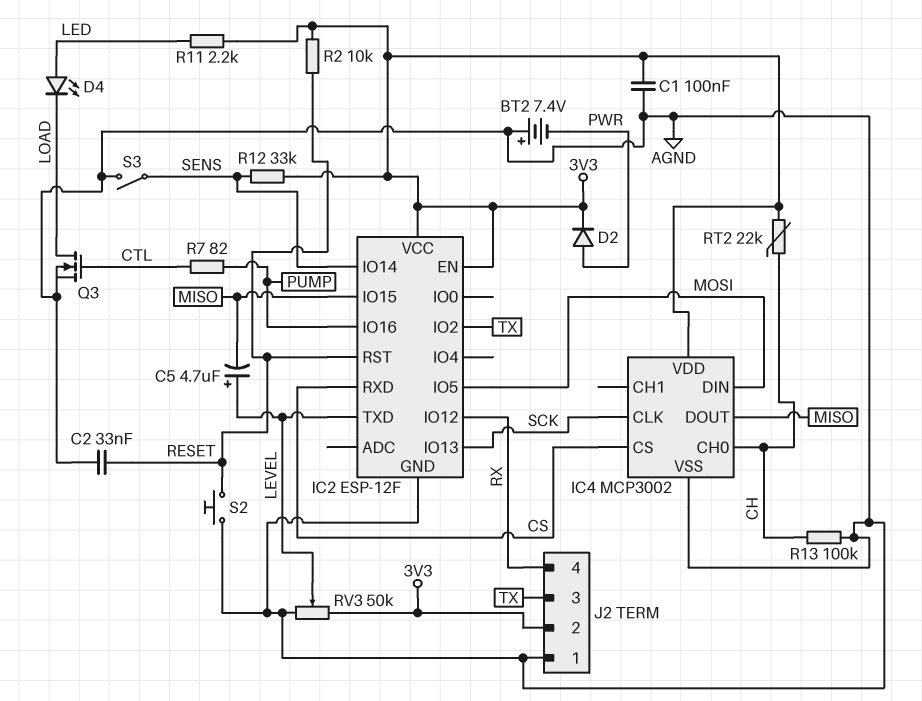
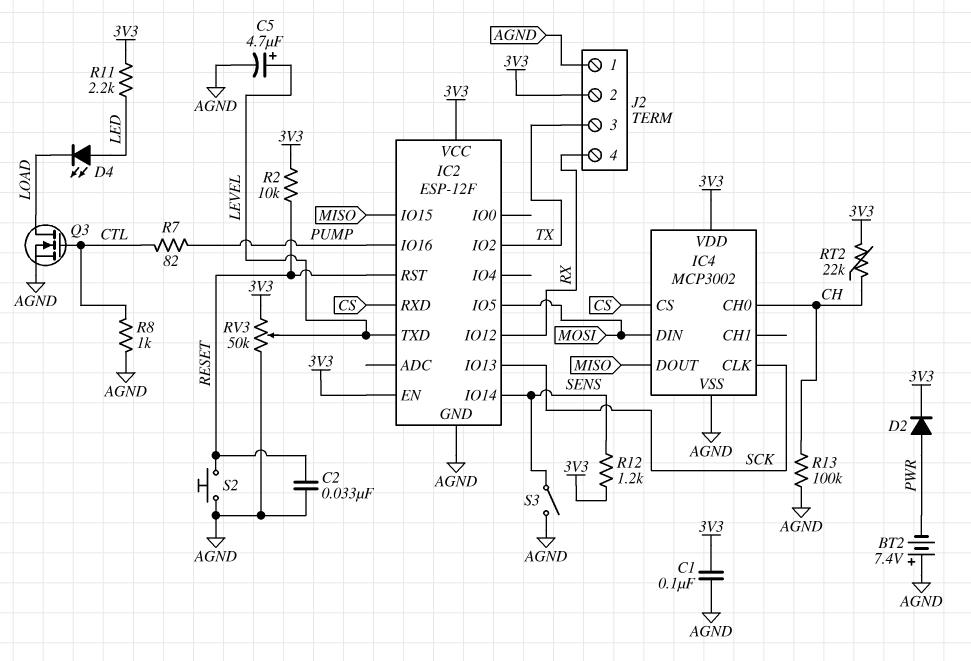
C5: 4.7uF (plus LEVEL, minus MISO) -> 4.7uF (plus LEVEL, minus AGND)
R8: none -> 1k (AGND, CTL)
R12: 33k (3V3, SENS) -> 1.2k (3V3, SENS)

